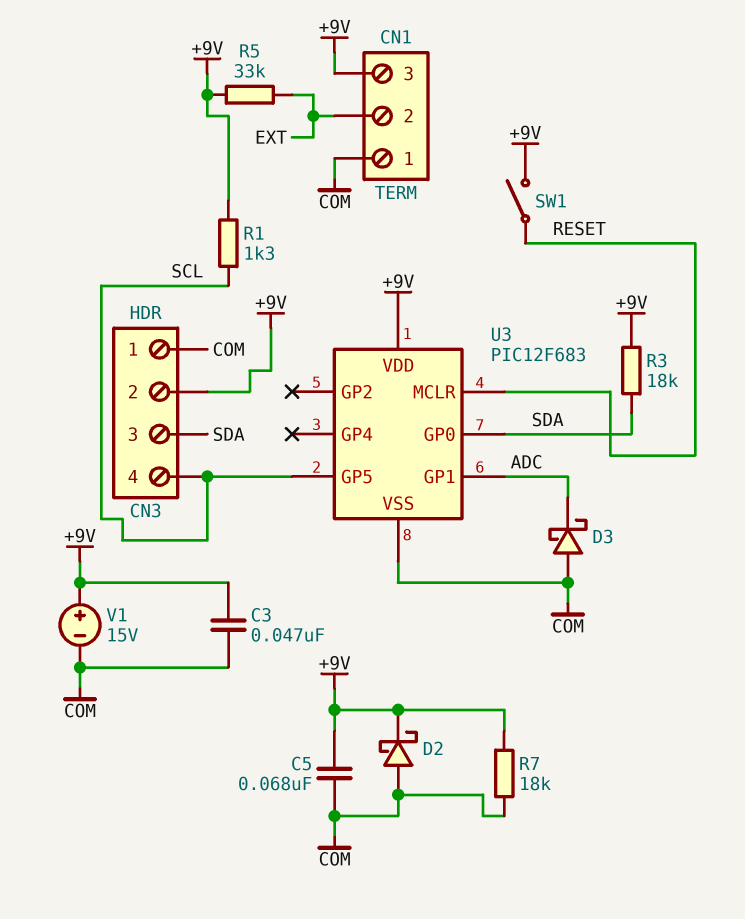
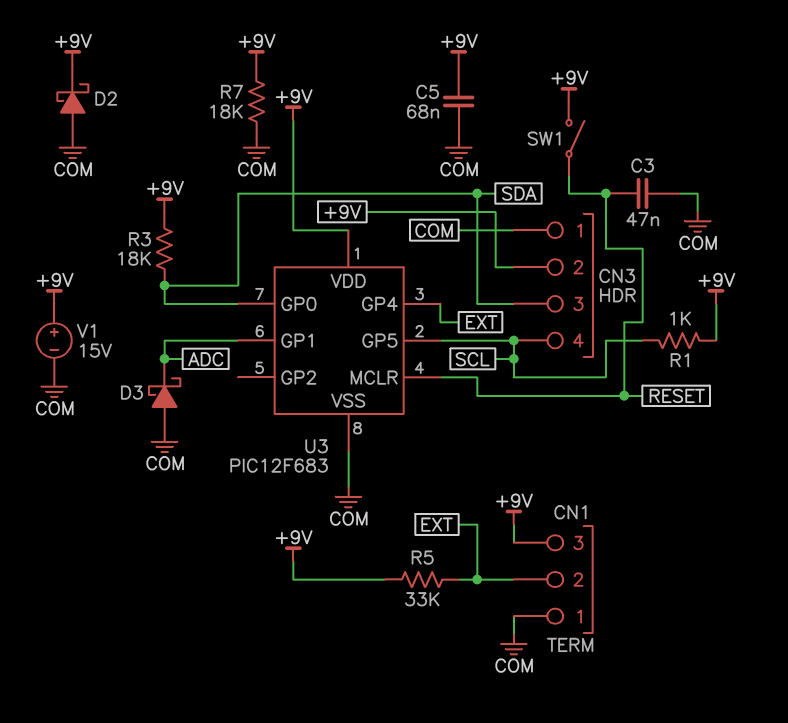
C3: 47nF (+9V, COM) -> 47nF (COM, RESET)
R1: 1.3k (+9V, SCL) -> 1k (+9V, SCL)
U3 pin GP4: none -> EXT

